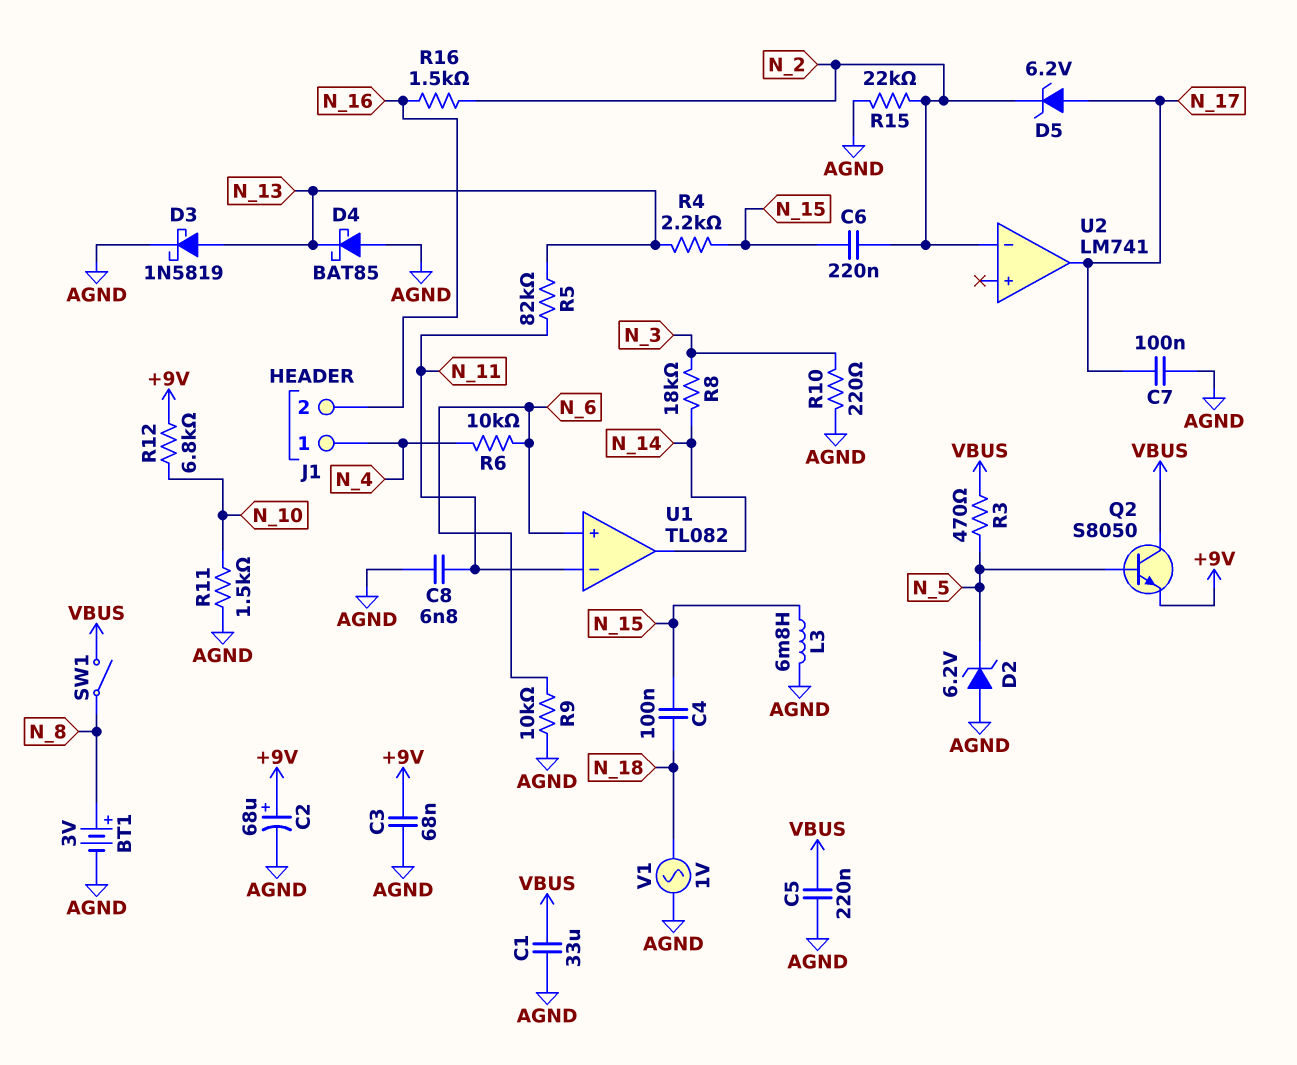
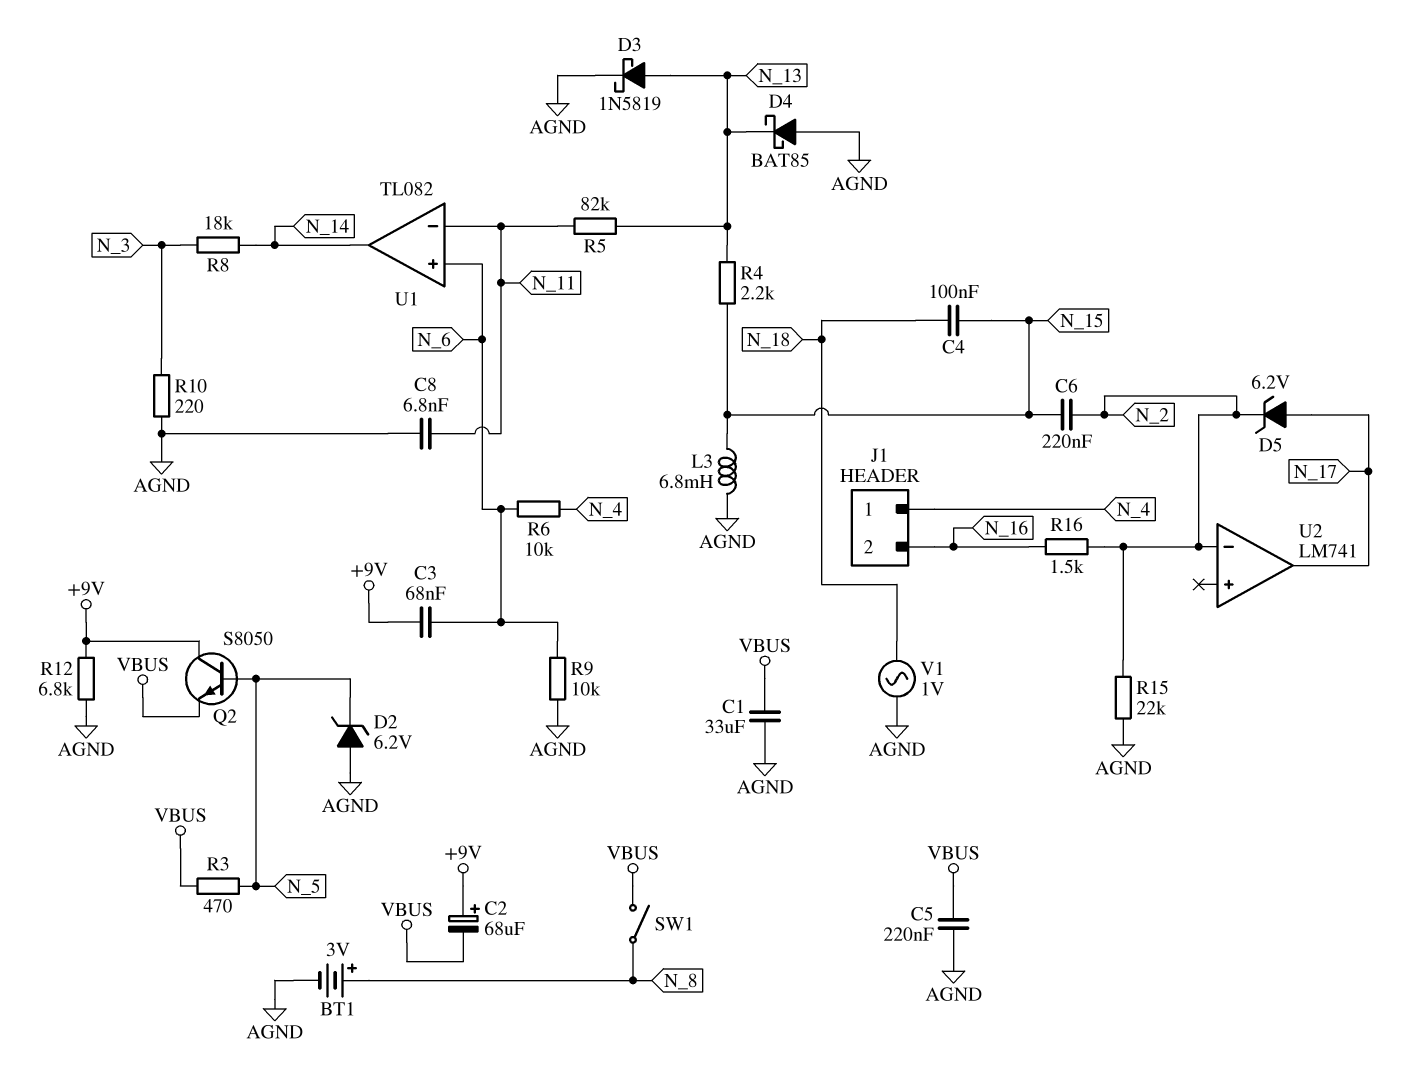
C2: 68uF (plus +9V, minus AGND) -> 68uF (plus +9V, minus VBUS)
C3: 68nF (+9V, AGND) -> 68nF (+9V, N_6)
C7: 100nF (AGND, N_17) -> none
Q2: NPN S8050 (B N_5, C VBUS, E +9V) -> NPN S8050 (B N_5, C +9V, E VBUS)
R11: 1.5k (AGND, N_10) -> none
R12: 6.8k (+9V, N_10) -> 6.8k (+9V, AGND)

